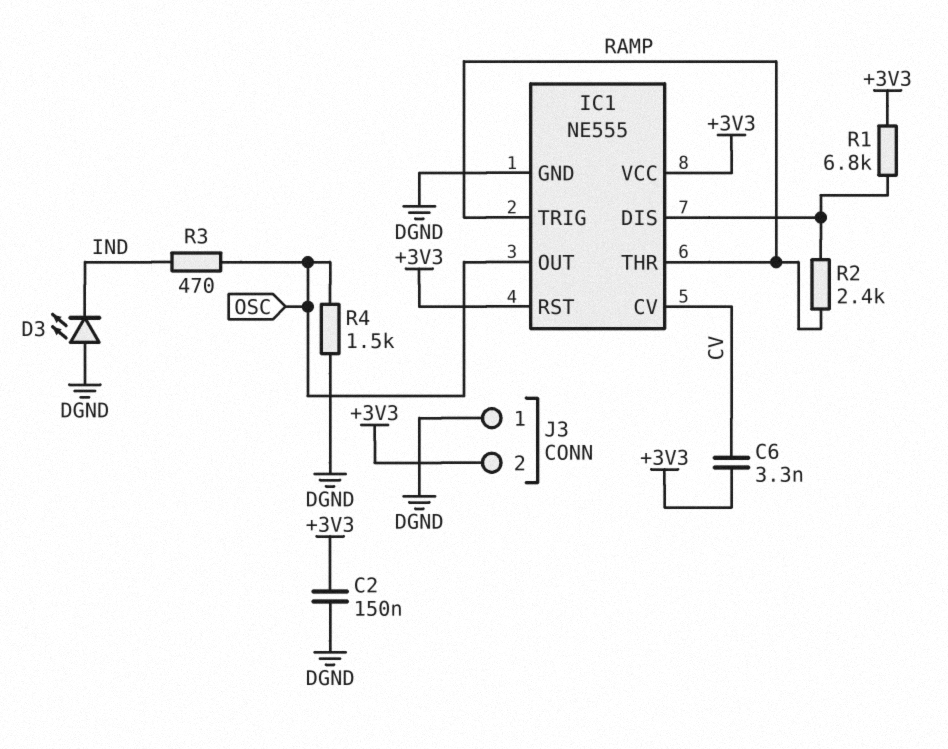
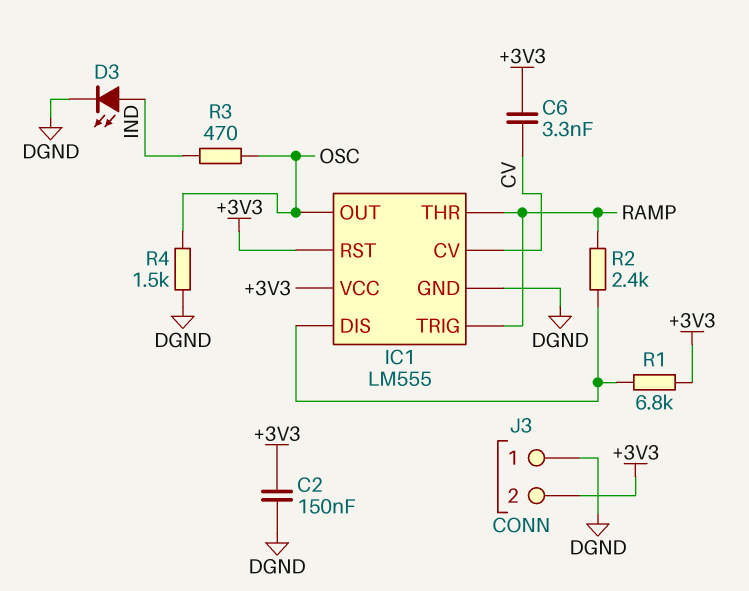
D3: LED (A DGND, K IND) -> LED (A IND, K DGND)
IC1: NE555 -> LM555

